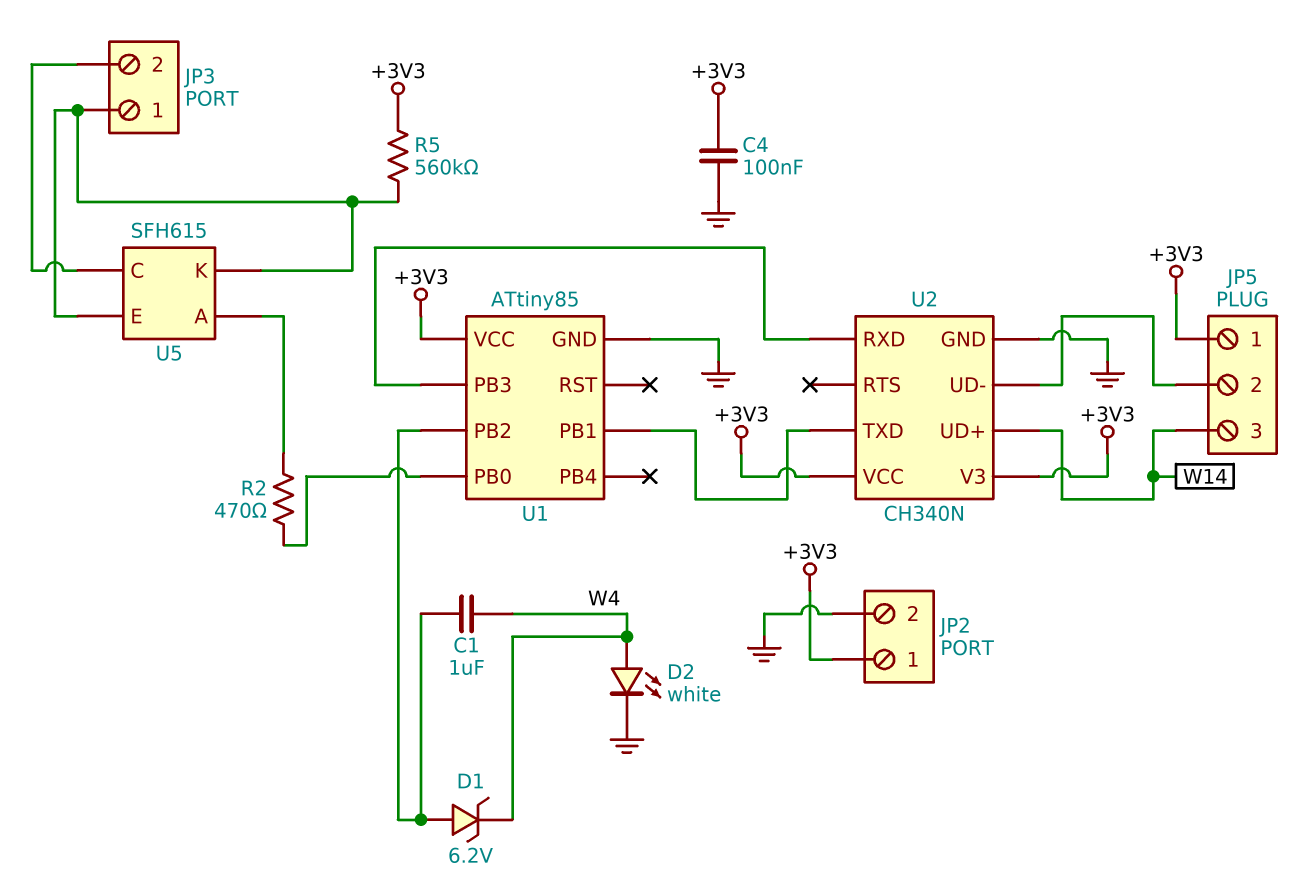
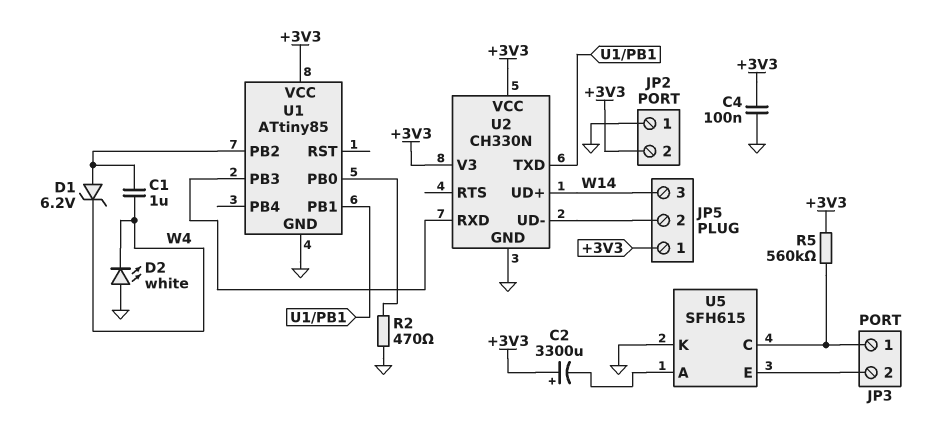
C2: none -> 3300uF (plus +3V3, minus U5/A)
D2: LED white (A W4, K GND) -> LED white (A GND, K W4)
JP2 pin 1: +3V3 -> GND
JP2 pin 2: GND -> +3V3
R2: 470 (U1/PB0, U5/A) -> 470 (GND, U1/PB0)
U2: CH340N -> CH330N
U5 pin C: JP3/2 -> JP3/1
U5 pin E: JP3/1 -> JP3/2
U5 pin K: JP3/1 -> GND

